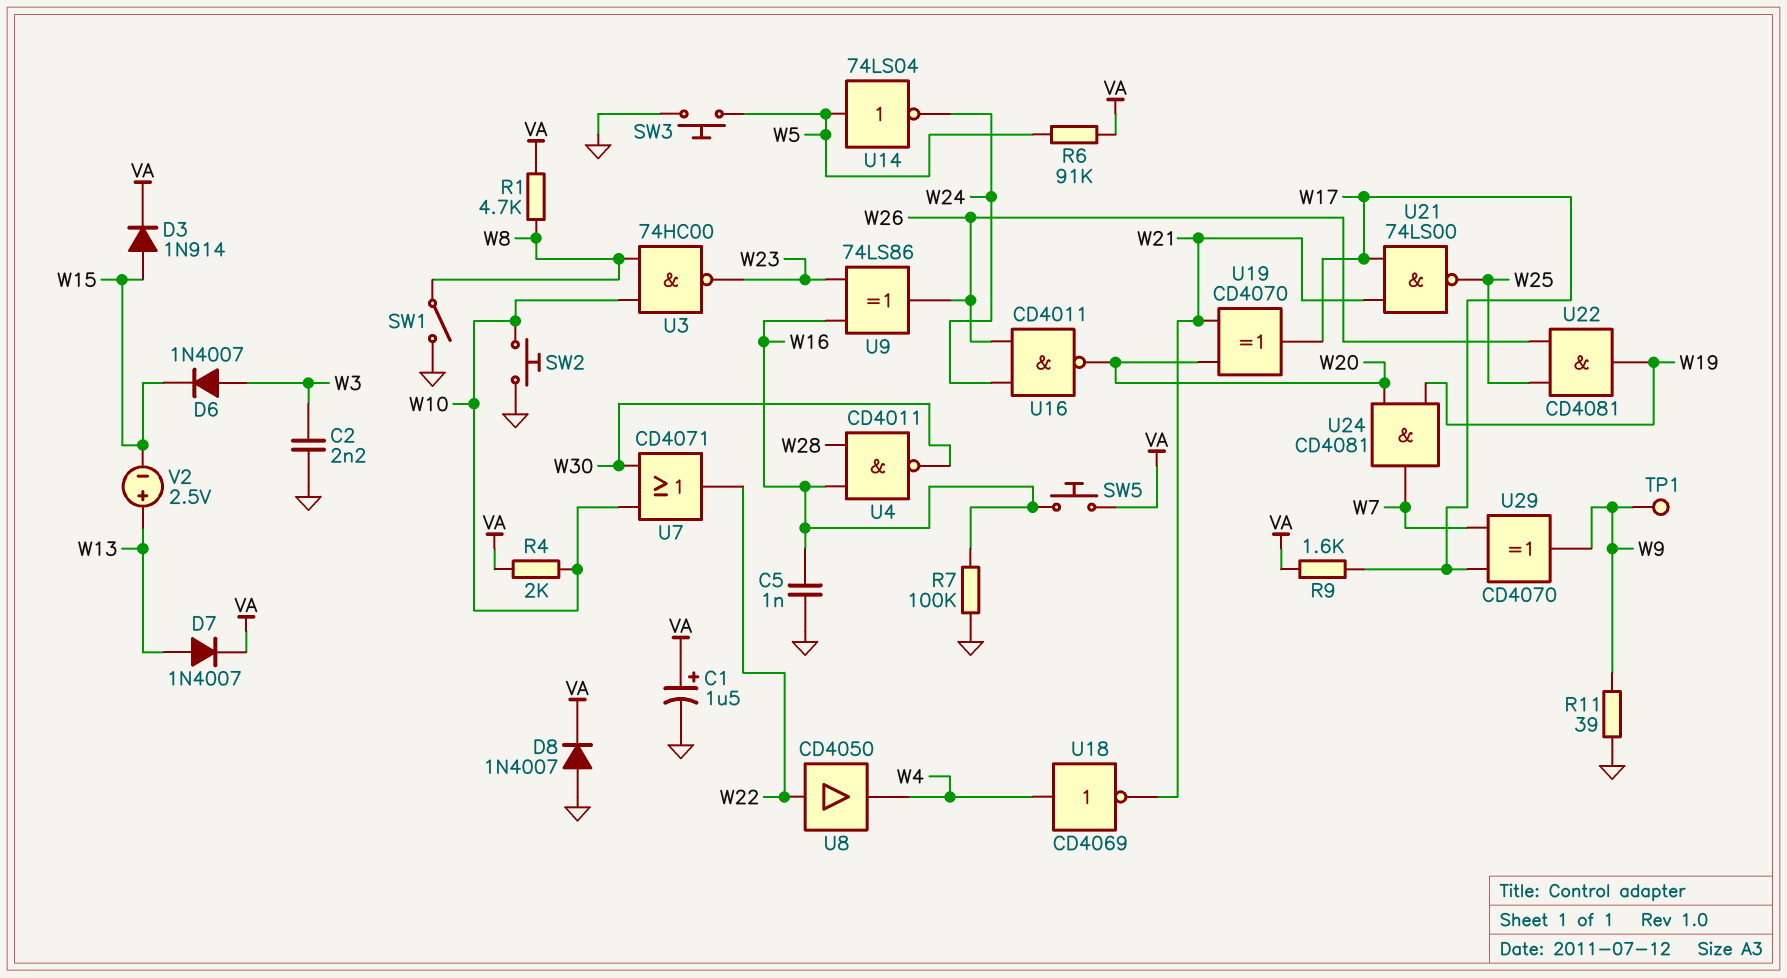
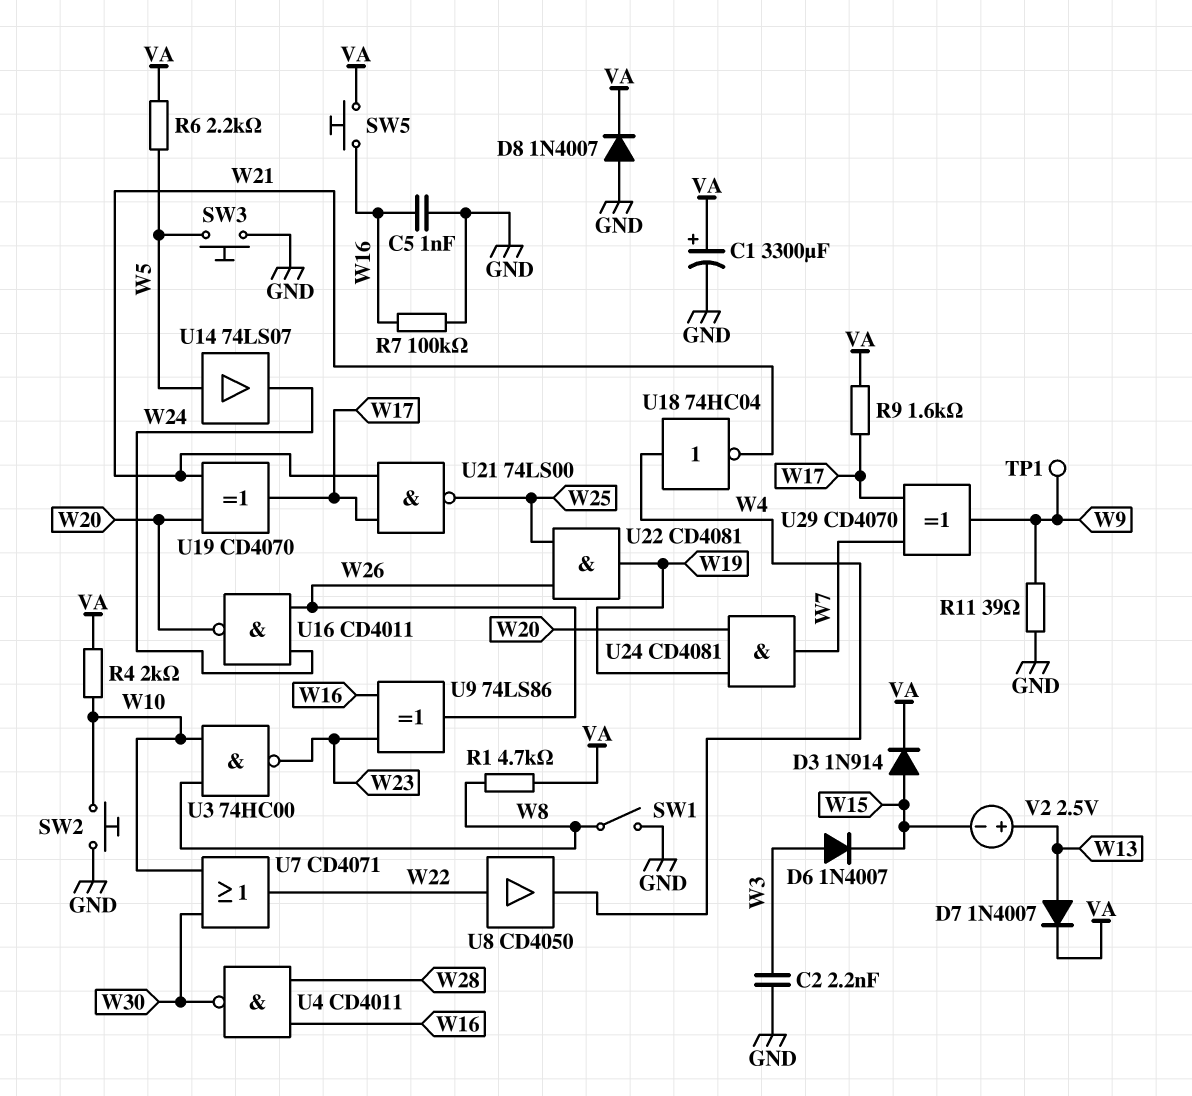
C1: 1.5uF (plus VA, minus GND) -> 3300uF (plus VA, minus GND)
R6: 91k (VA, W5) -> 2.2k (VA, W5)
U14: NOT 74LS04 (in W5, out W24) -> buffer 74LS07 (in W5, out W24)
U18: NOT CD4069 (in W4, out W21) -> NOT 74HC04 (in W4, out W21)

